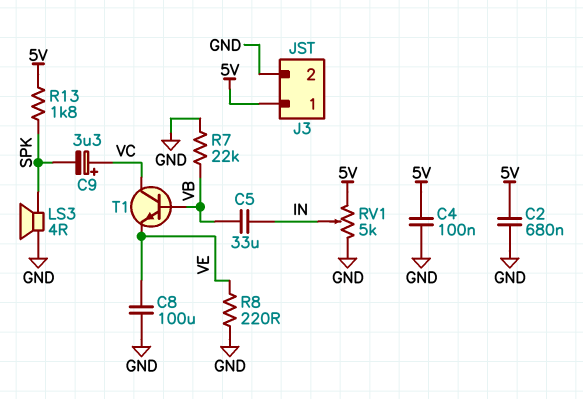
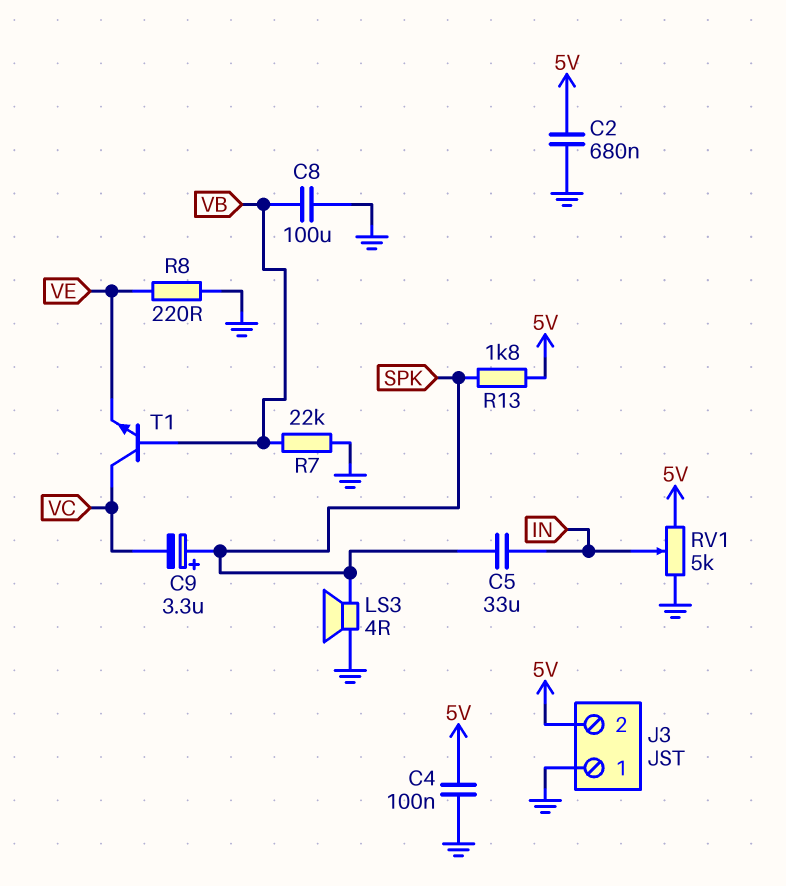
C5: 33uF (IN, VB) -> 33uF (IN, SPK)
C8: 100uF (GND, VE) -> 100uF (GND, VB)
C9: 3.3uF (plus VC, minus SPK) -> 3.3uF (plus SPK, minus VC)
J3 pin 1: 5V -> GND
J3 pin 2: GND -> 5V

